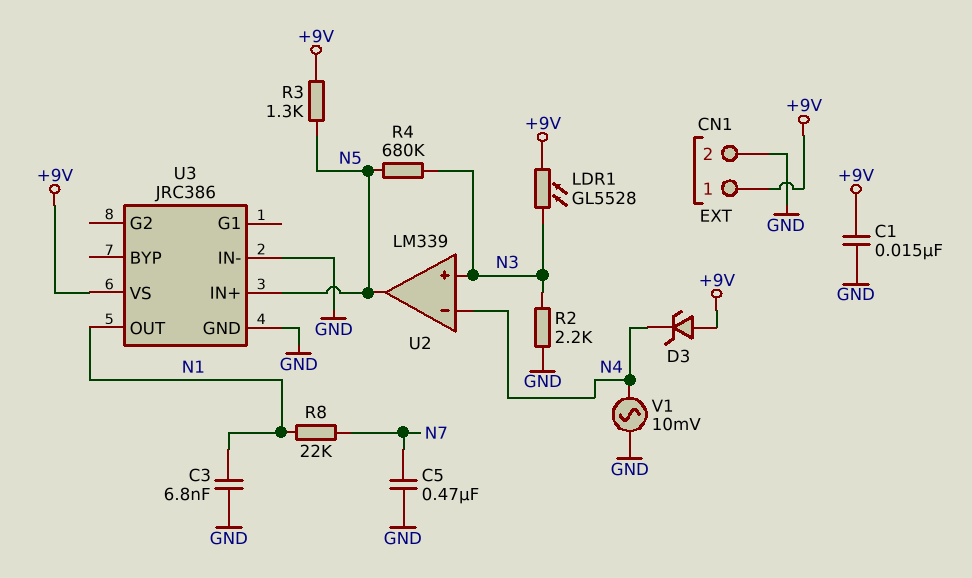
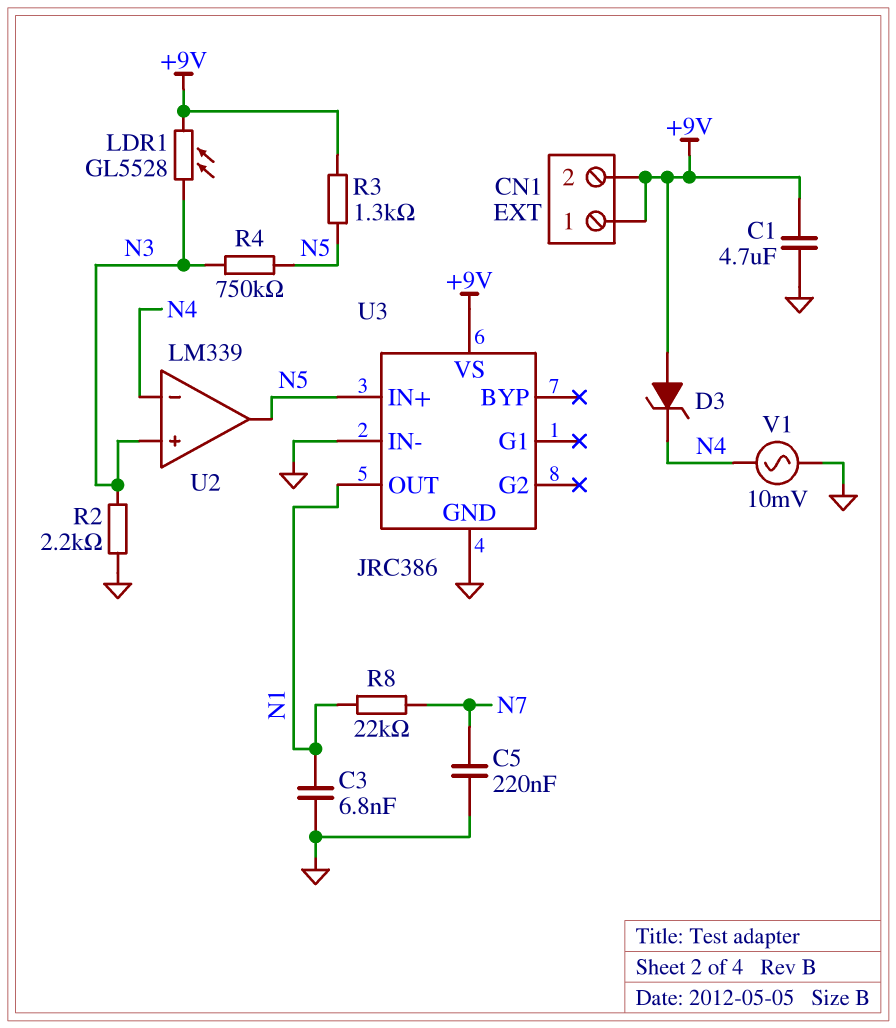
C1: 15nF (+9V, GND) -> 4.7uF (+9V, GND)
C5: 470nF (GND, N7) -> 220nF (GND, N7)
CN1 pin 2: GND -> +9V
R4: 680k (N3, N5) -> 750k (N3, N5)

